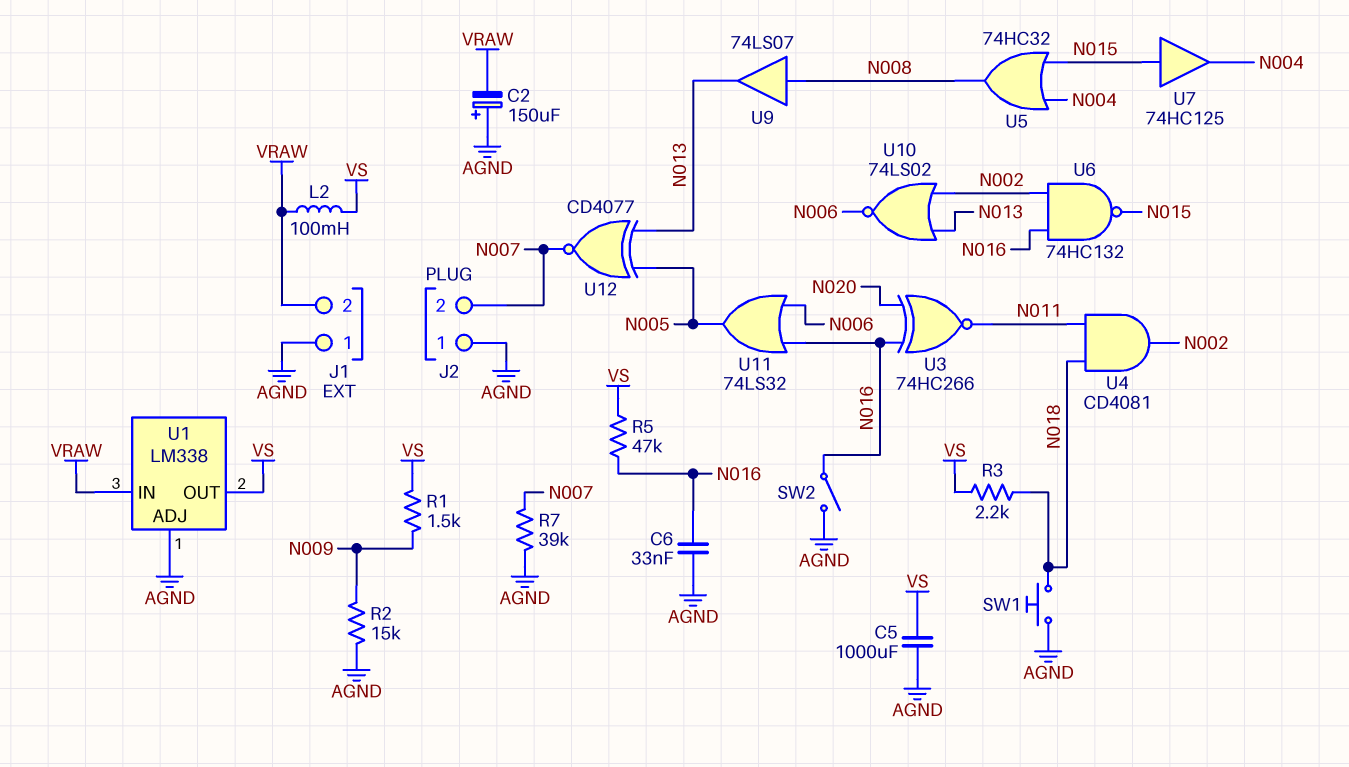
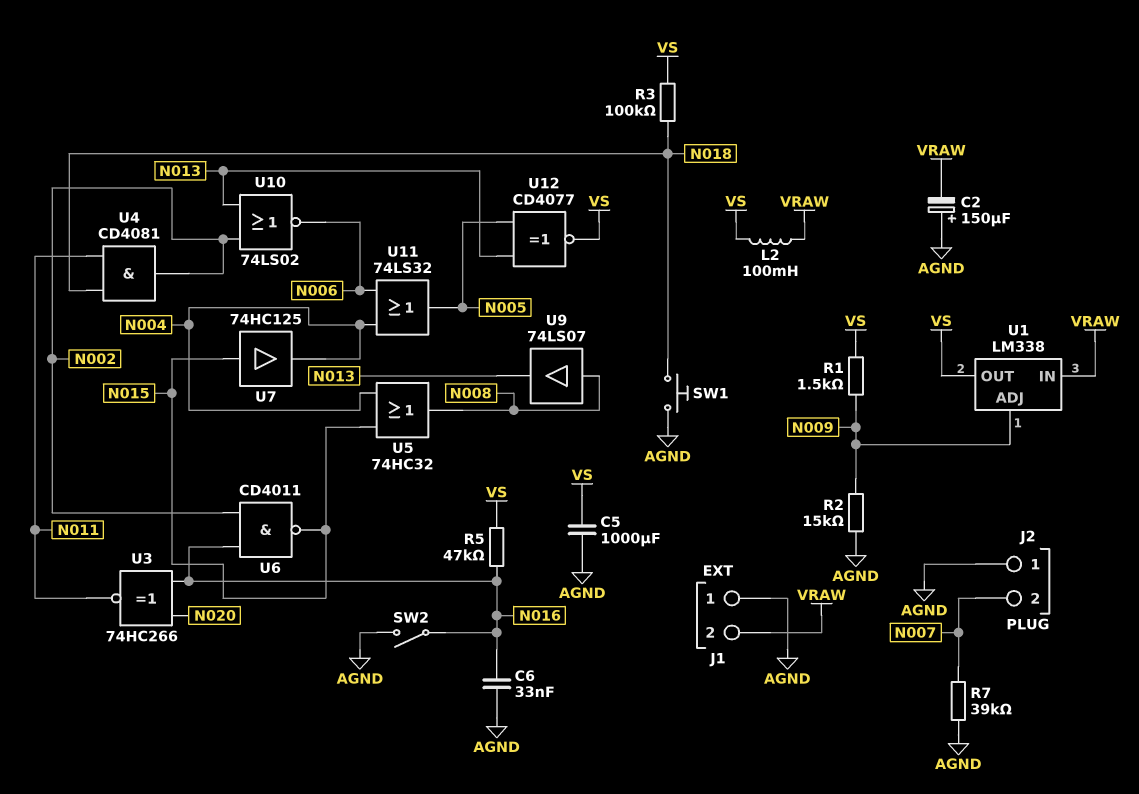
R3: 2.2k (N018, VS) -> 100k (N018, VS)
U1 pin ADJ: AGND -> N009
U6: NAND 74HC132 (in N002, in N016, out N015) -> NAND CD4011 (in N002, in N016, out N015)
U11: OR 74LS32 (in N006, in N016, out N005) -> OR 74LS32 (in N004, in N006, out N005)
U12: XNOR CD4077 (in N005, in N013, out N007) -> XNOR CD4077 (in N005, in N013, out VS)

